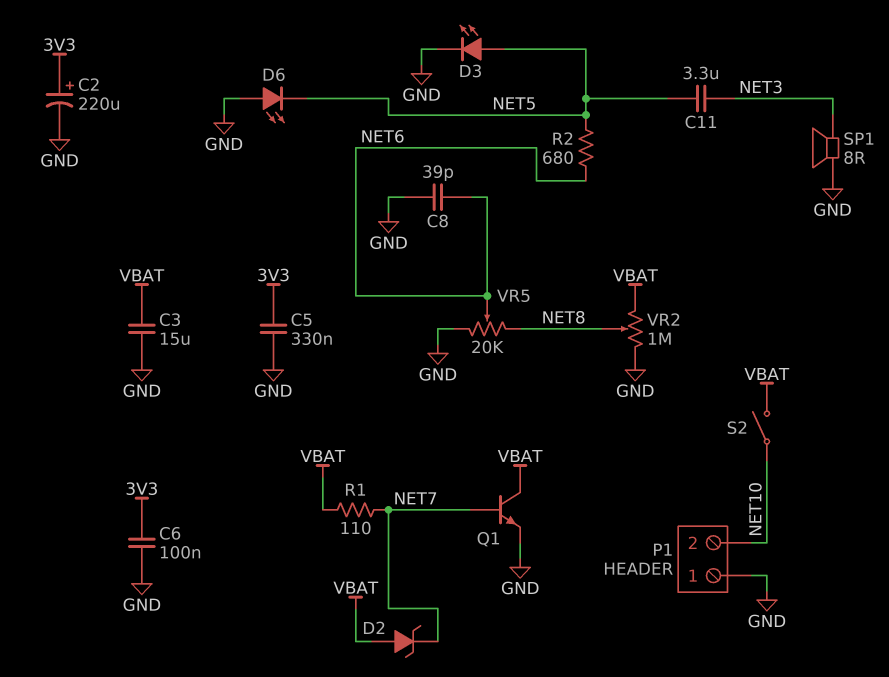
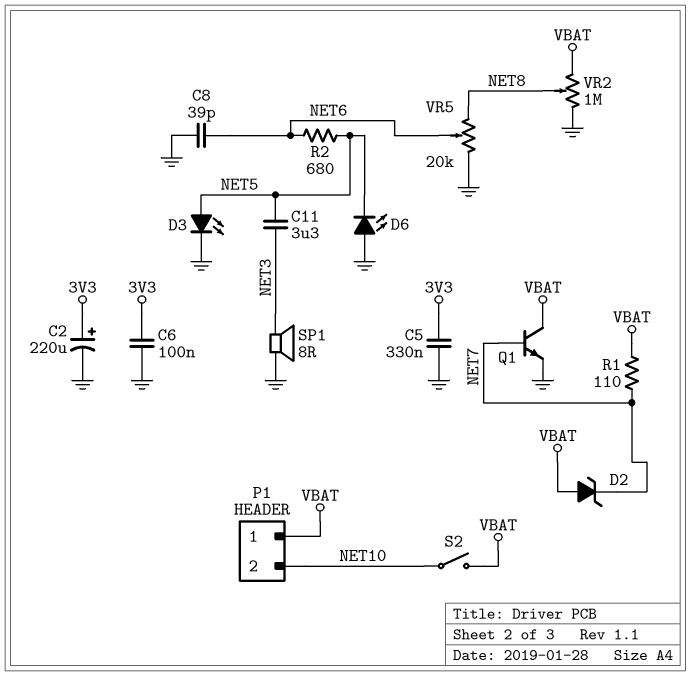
C3: 15uF (GND, VBAT) -> none
P1 pin 1: GND -> VBAT

